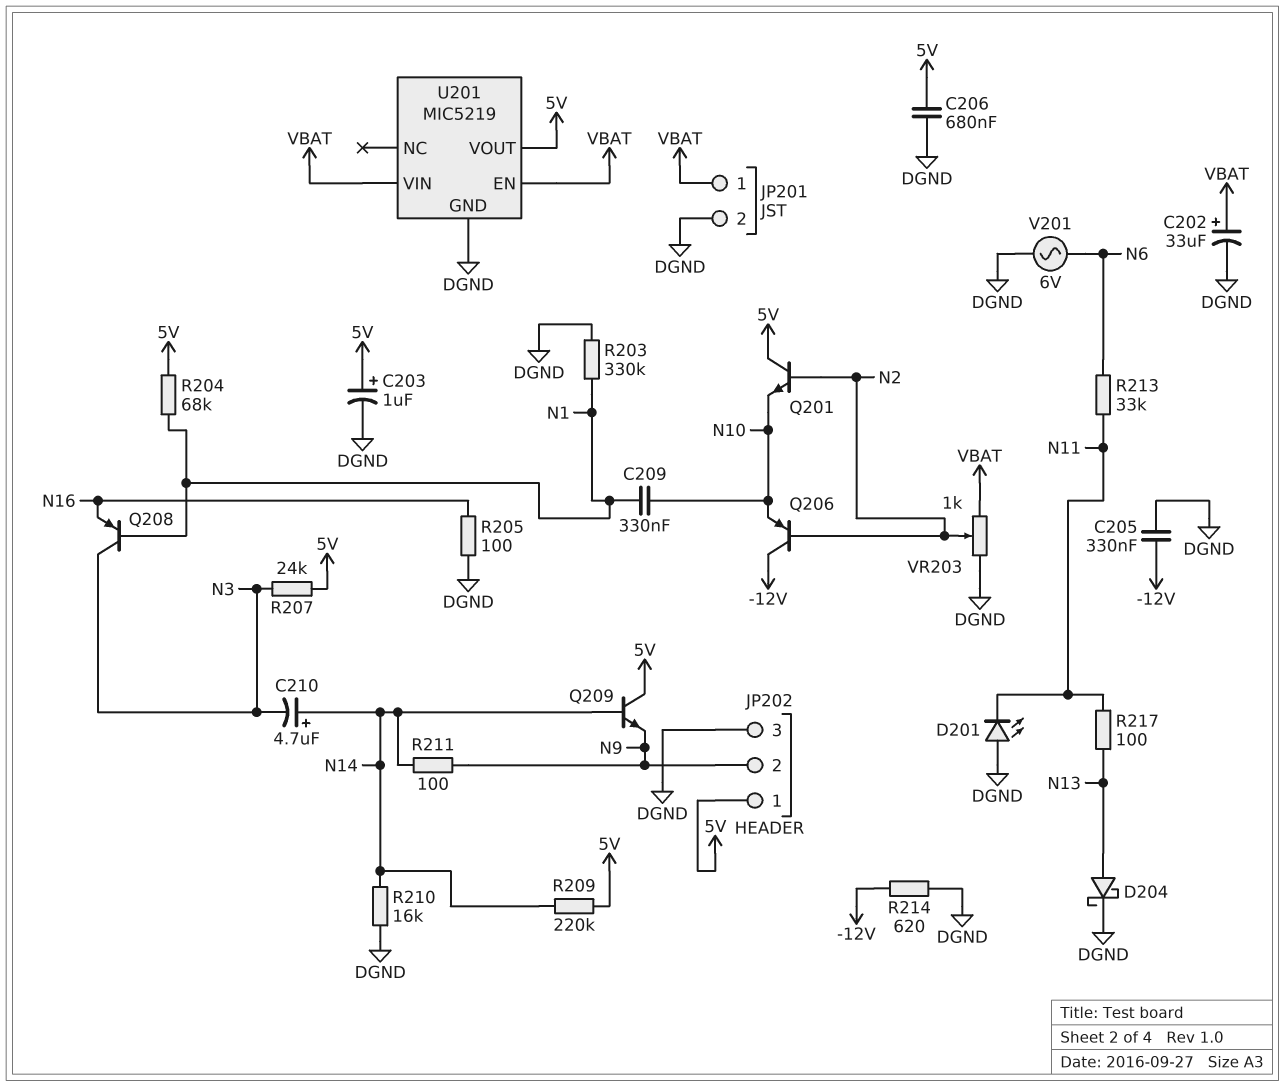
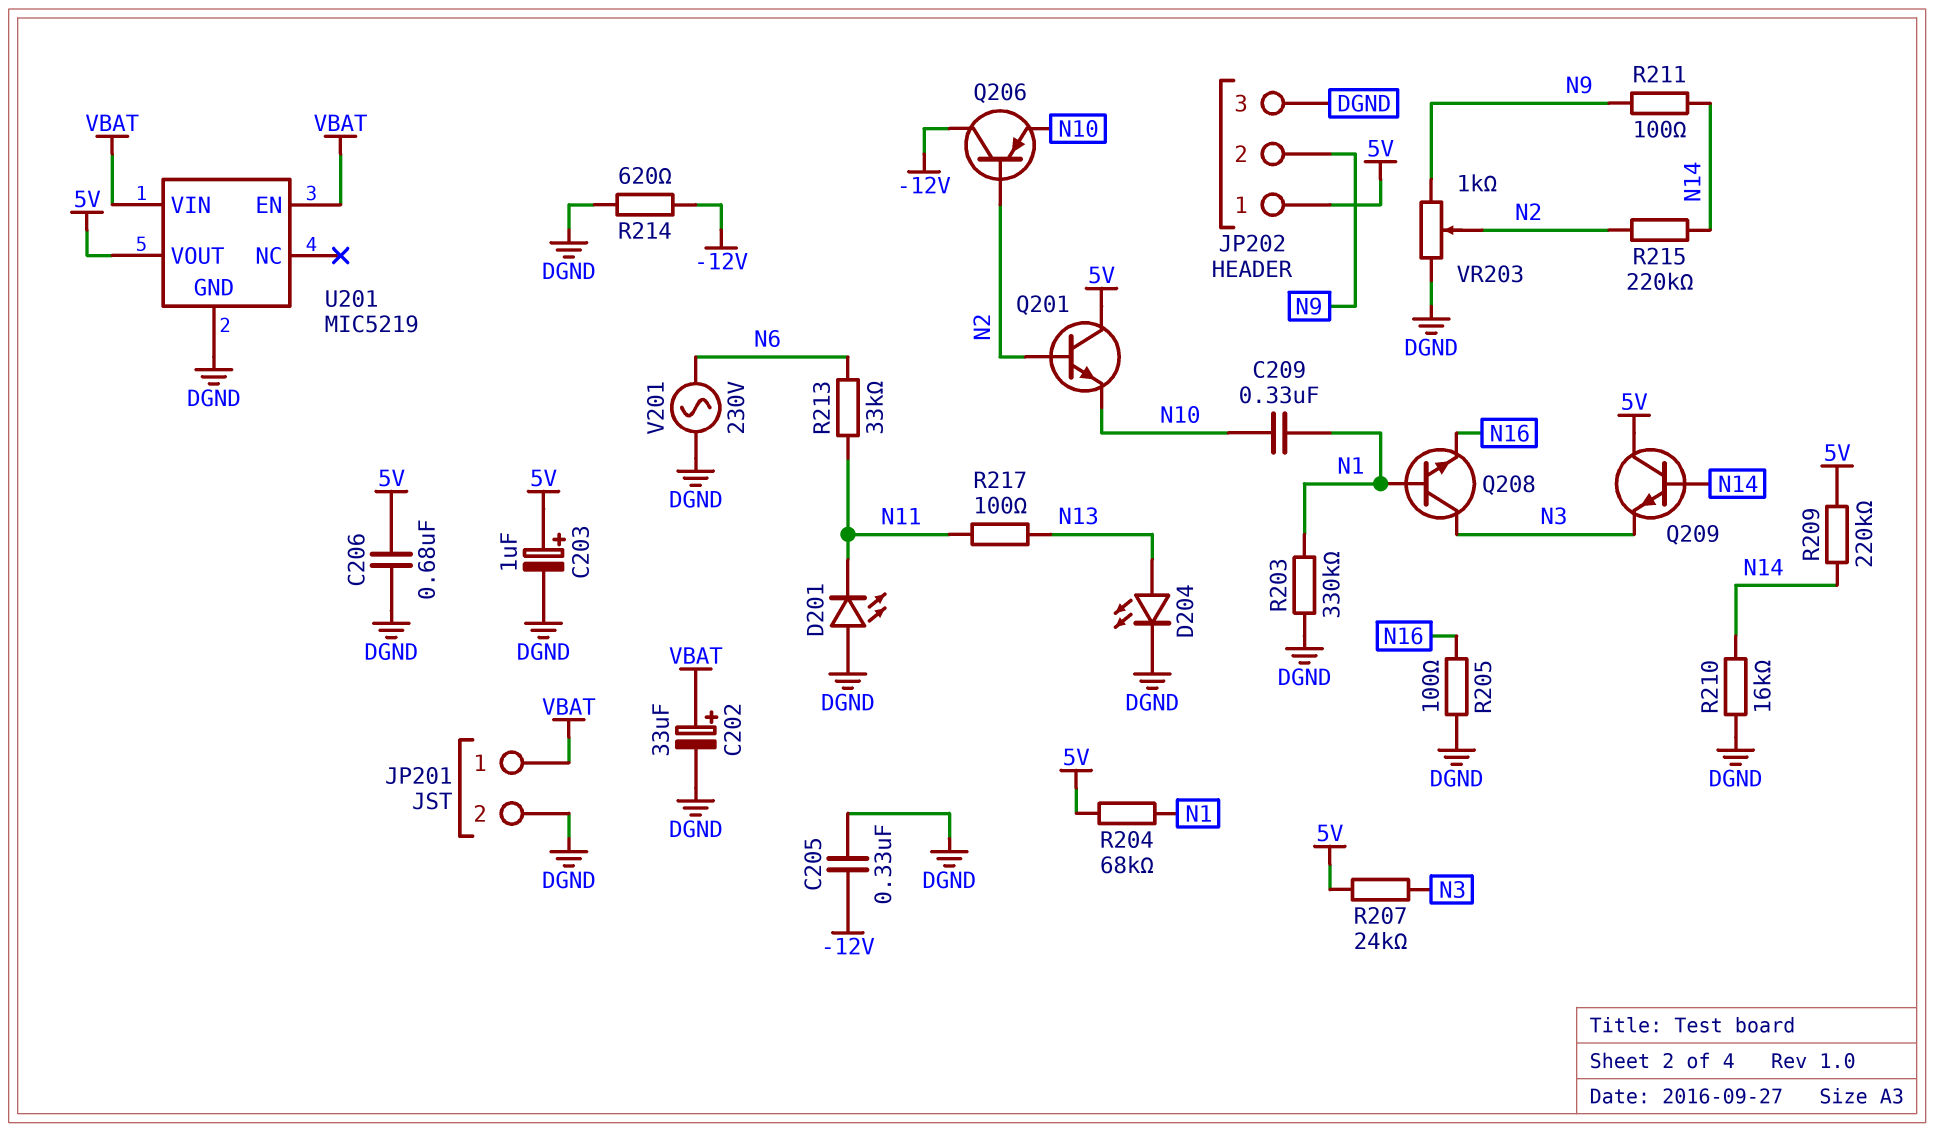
C210: 4.7uF (plus N14, minus N3) -> none
D204: schottky (A N13, K DGND) -> LED (A N13, K DGND)
Q208: PNP (B N1, C N3, E N16) -> NPN (B N1, C N3, E N16)
Q209: NPN (B N14, C 5V, E N9) -> NPN (B N14, C 5V, E N3)
R215: none -> 220k (N2, N14)
V201: AC 6V (DGND, N6) -> AC 230V (DGND, N6)
VR203: 1k (DGND, VBAT, wiper N2) -> 1k (DGND, N9, wiper N2)

